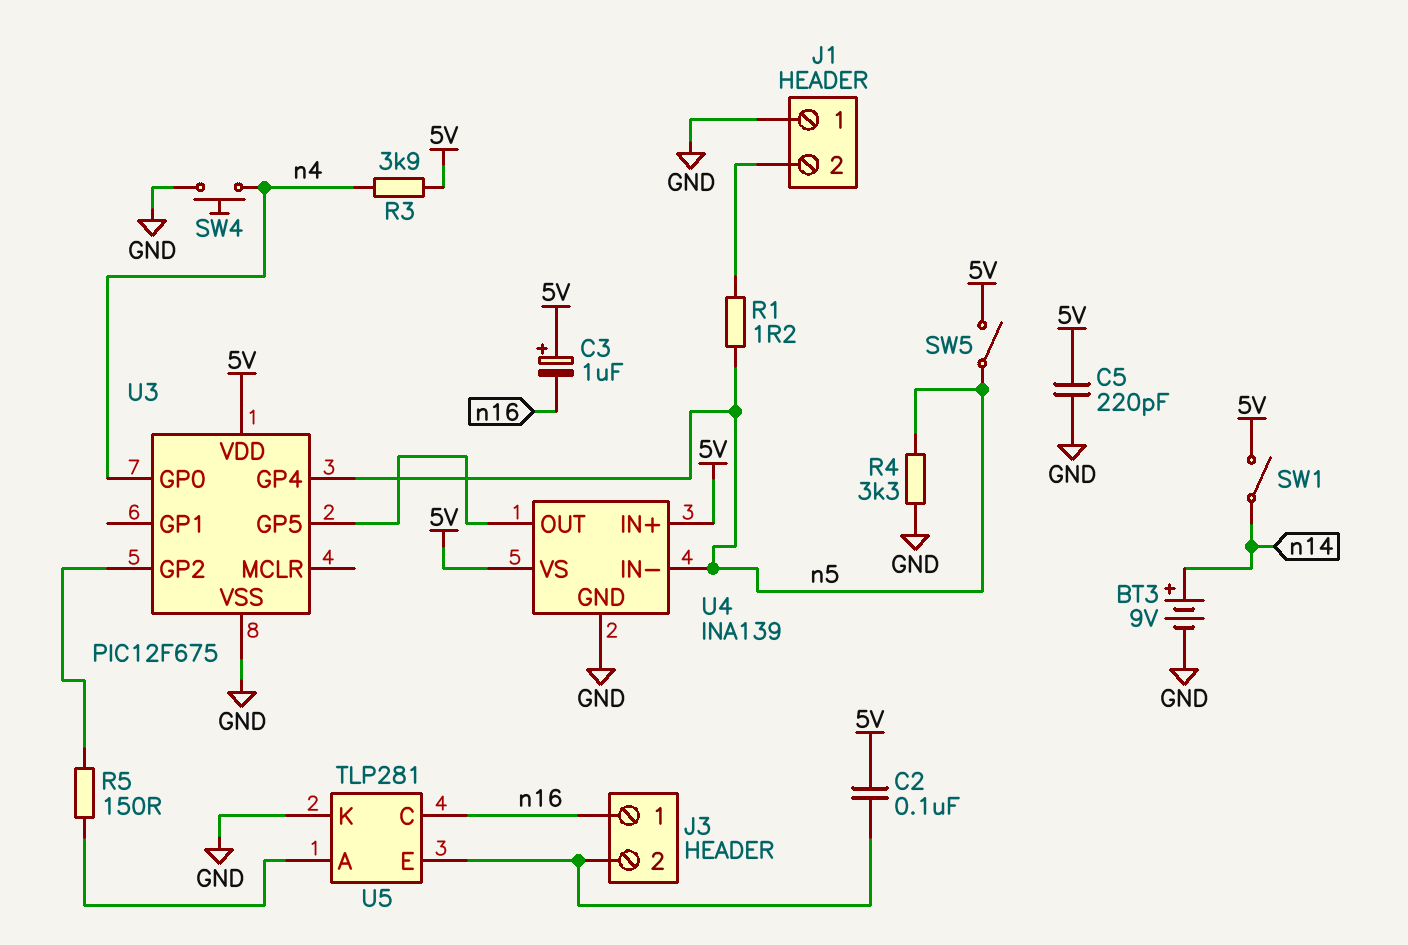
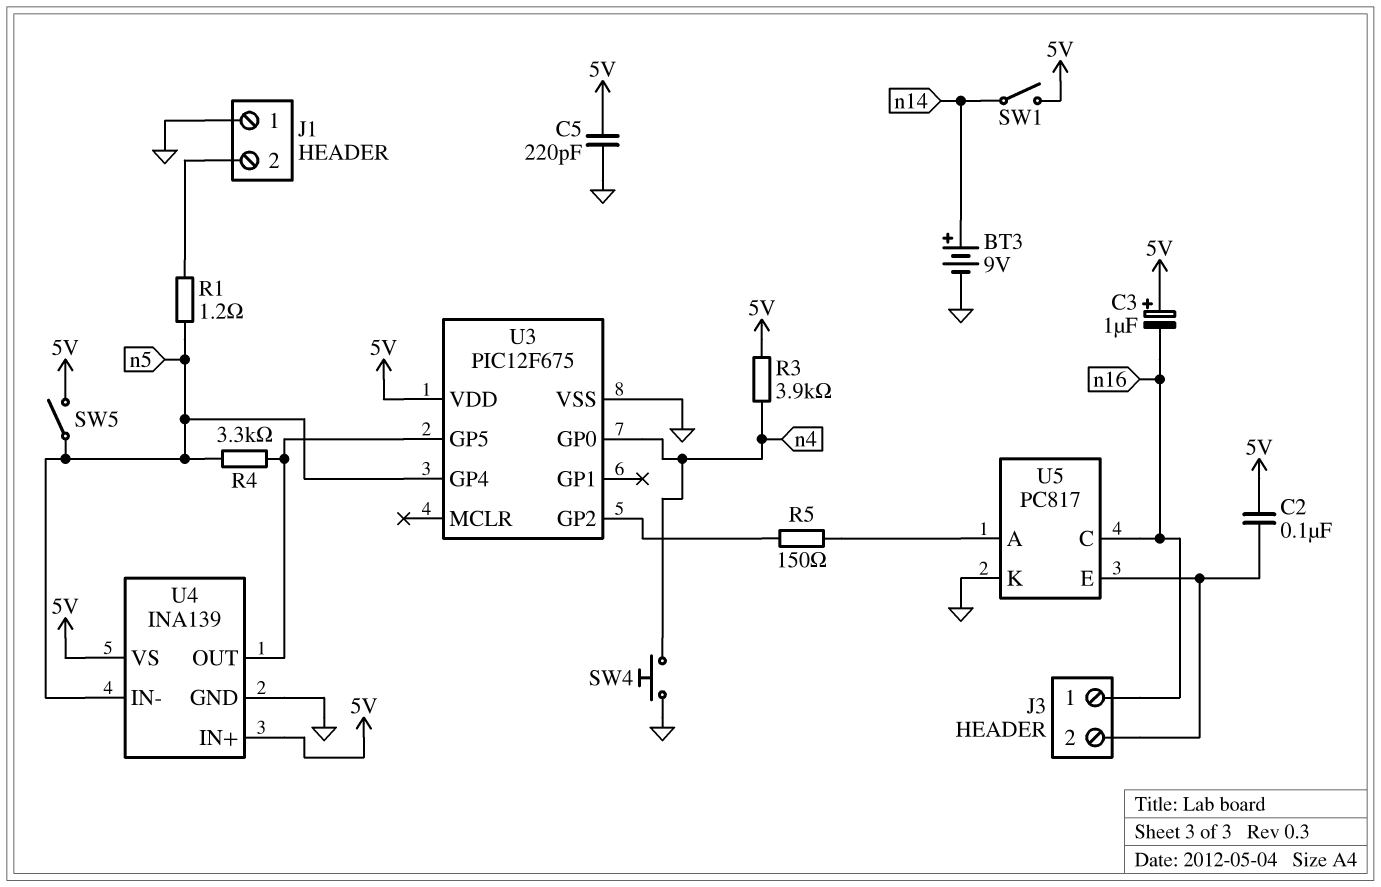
R4: 3.3k (GND, n5) -> 3.3k (U3/GP5, n5)
U5: TLP281 -> PC817

